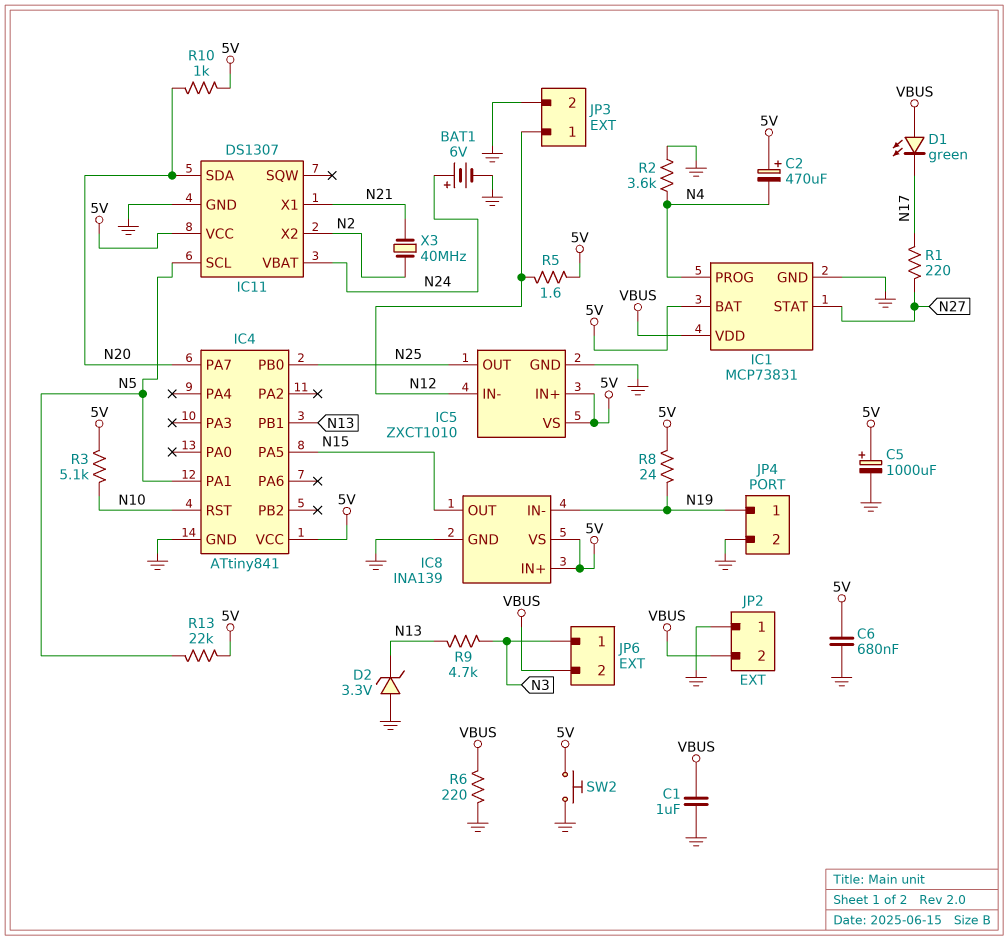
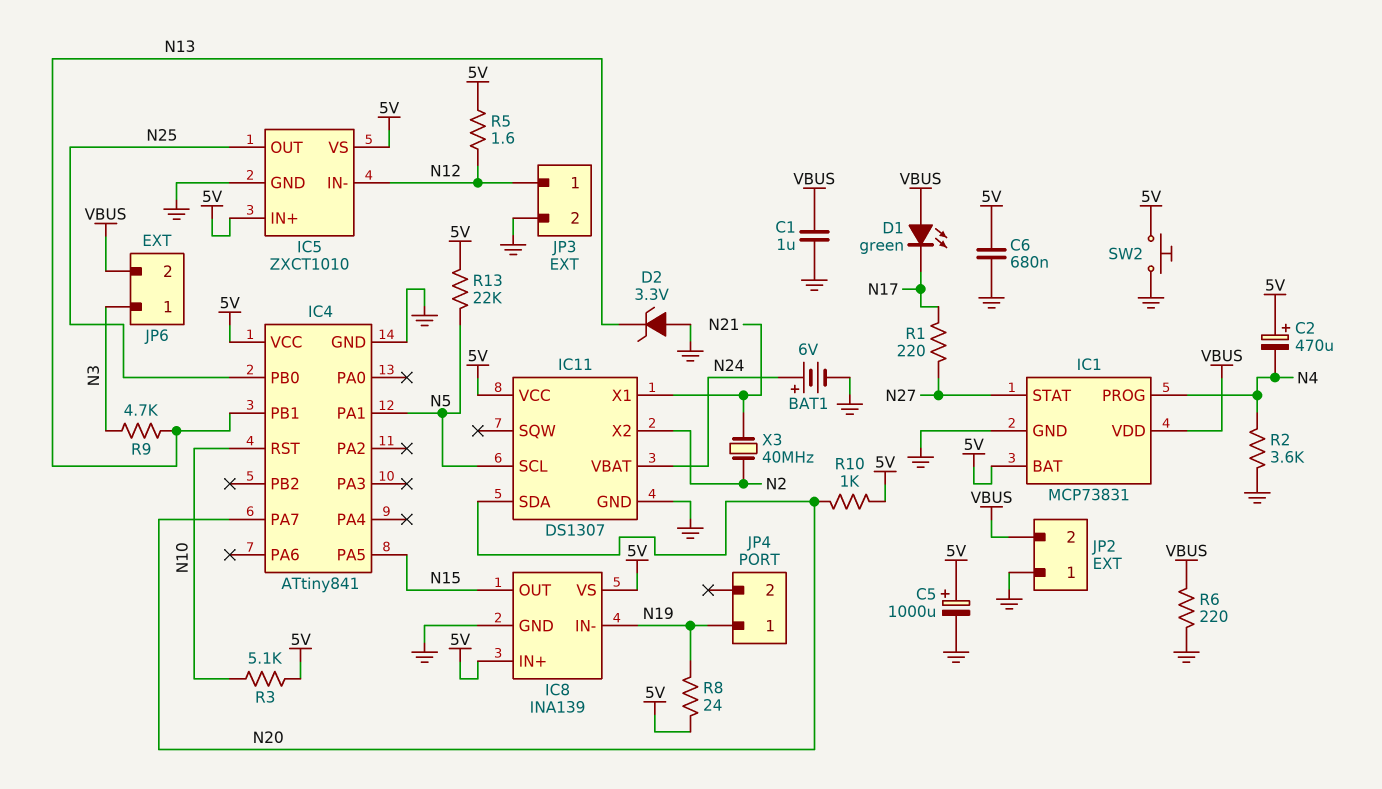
JP4 pin 2: GND -> none

